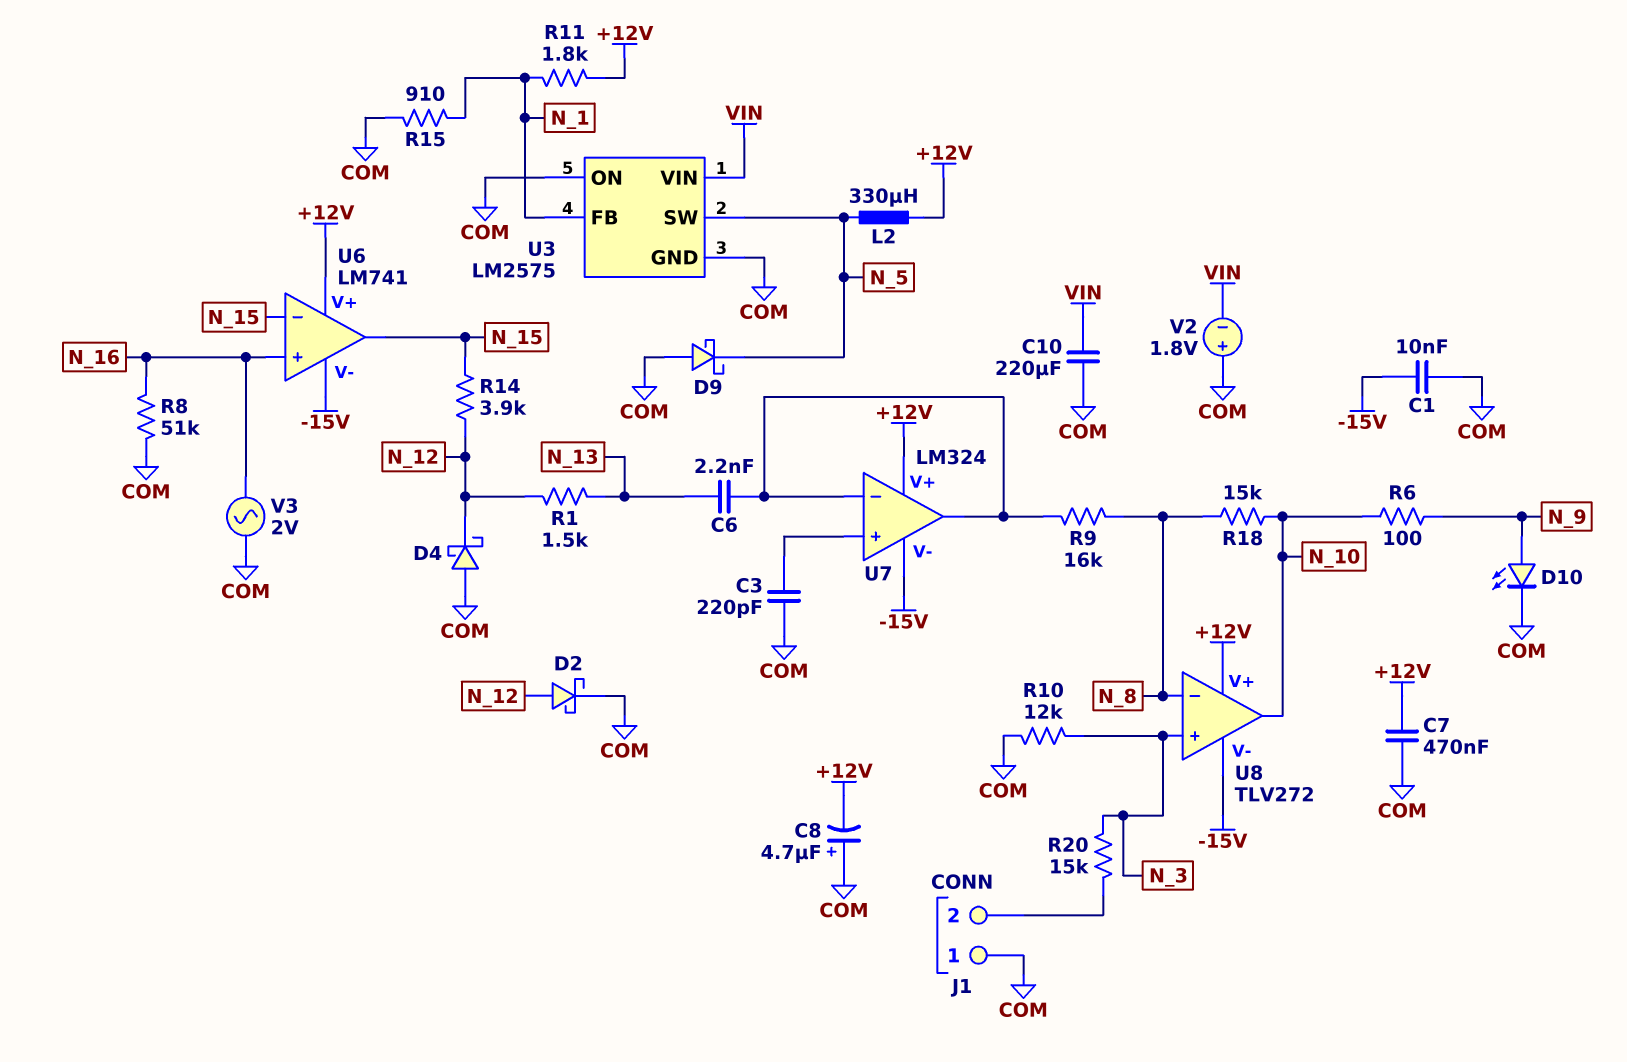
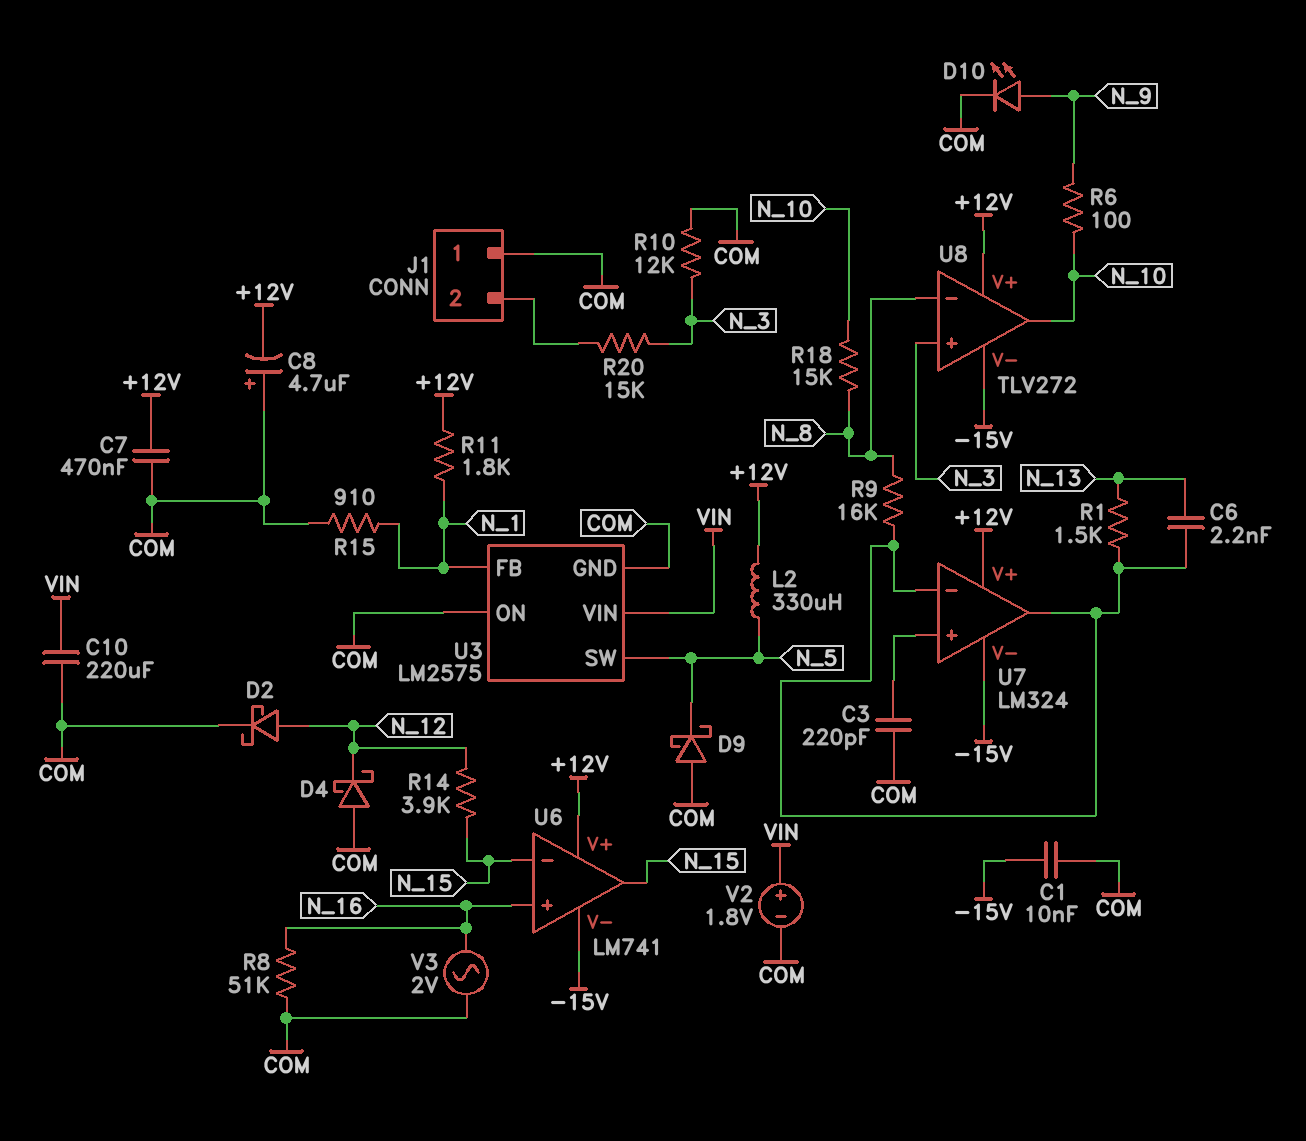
R1: 1.5k (N_12, N_13) -> 1.5k (N_13, U7/in-)
V2: 1.8V (plus COM, minus VIN) -> 1.8V (plus VIN, minus COM)

